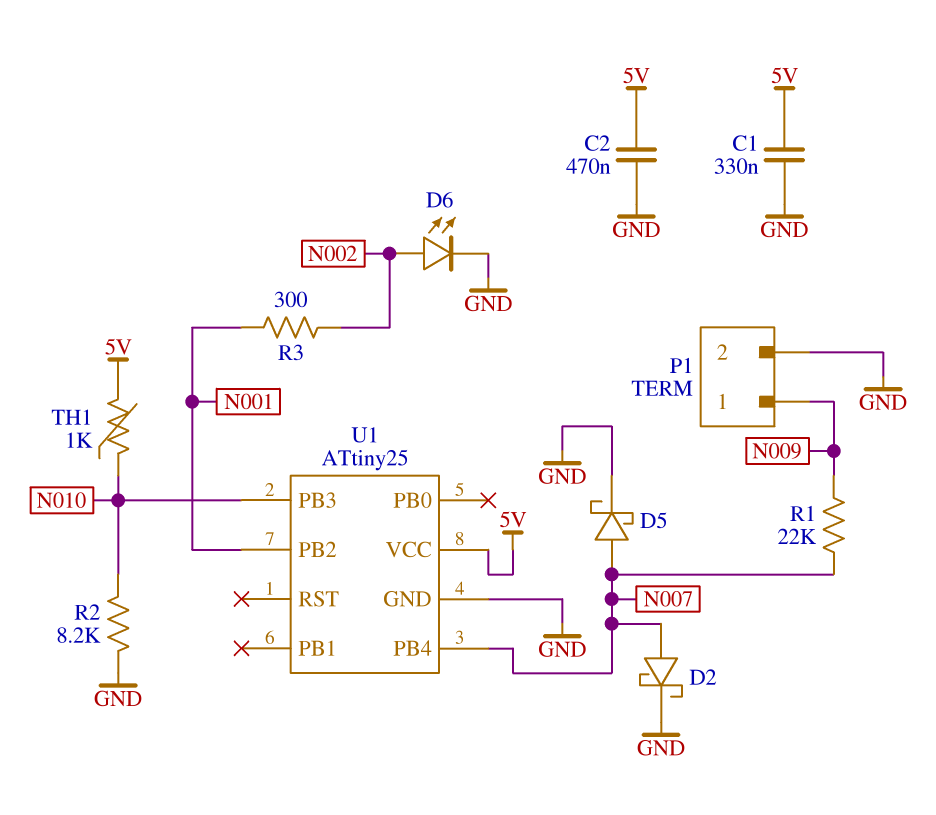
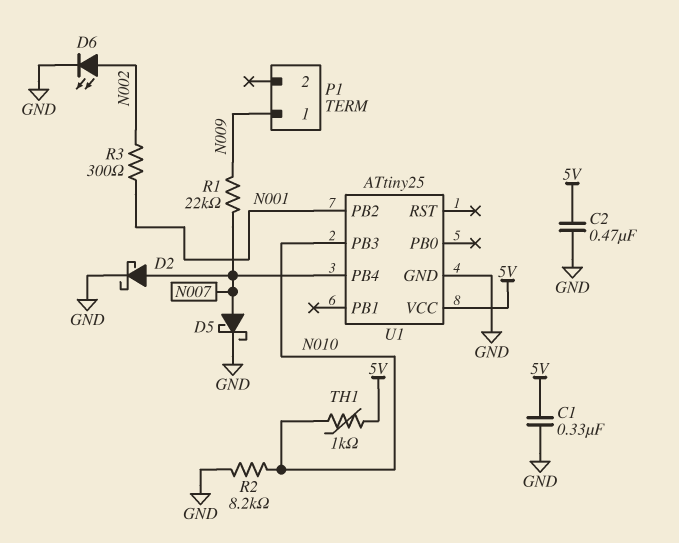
P1 pin 2: GND -> none

